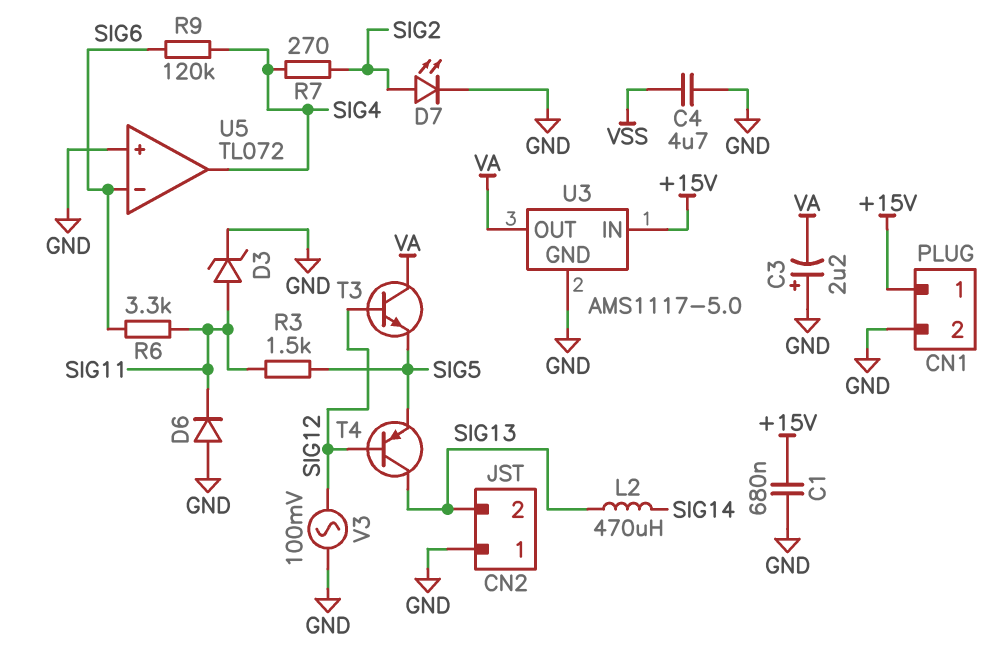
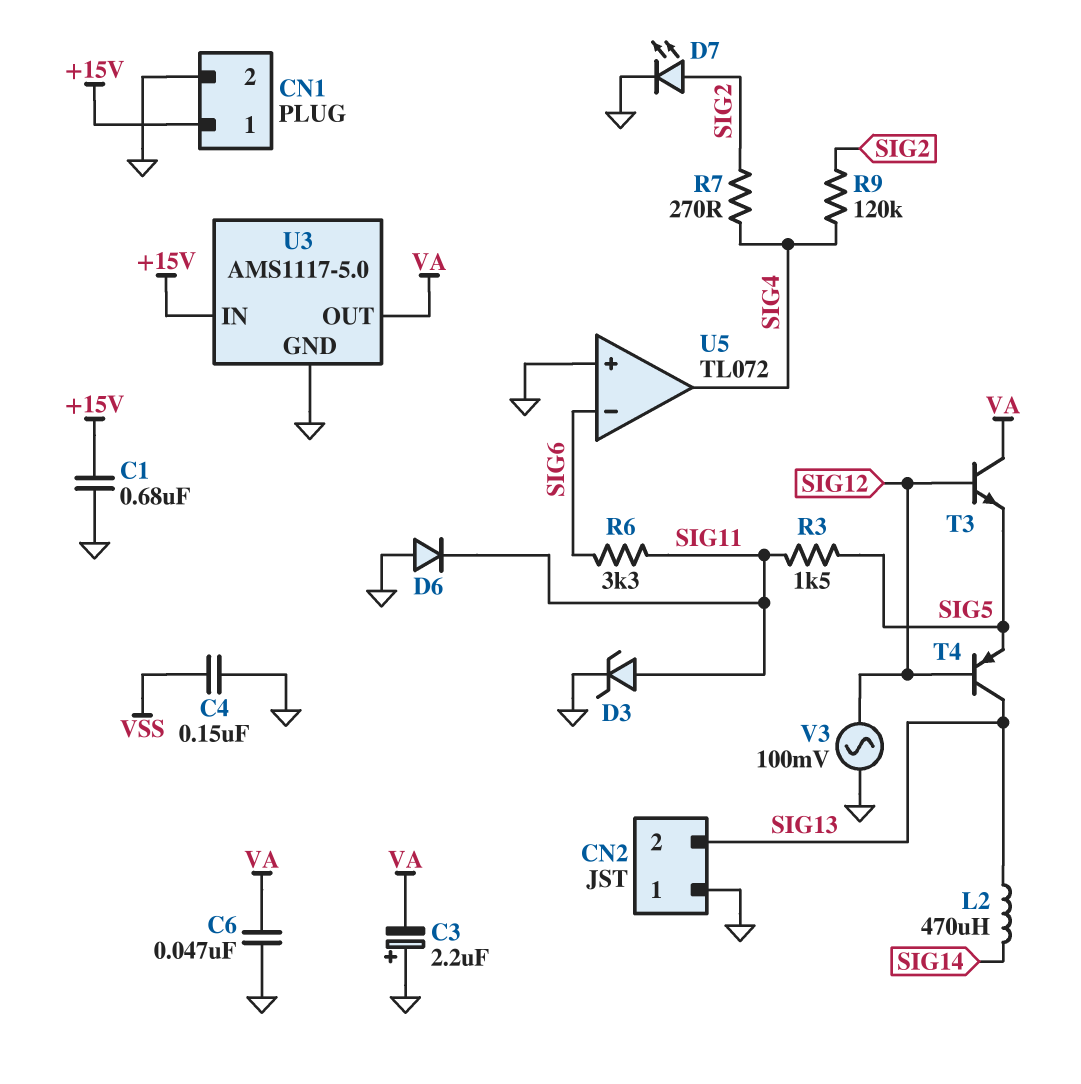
C4: 4.7uF (GND, VSS) -> 150nF (GND, VSS)
C6: none -> 47nF (GND, VA)
R9: 120k (SIG4, SIG6) -> 120k (SIG2, SIG4)

